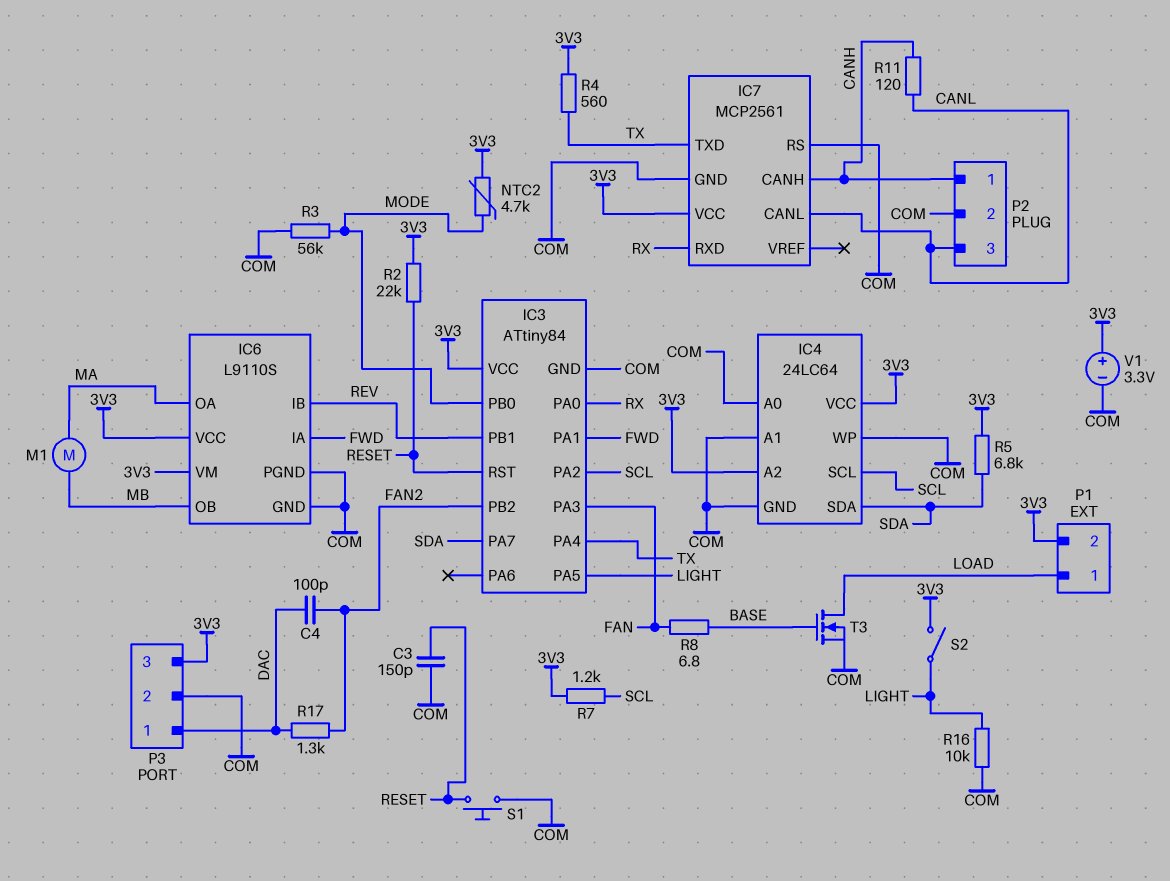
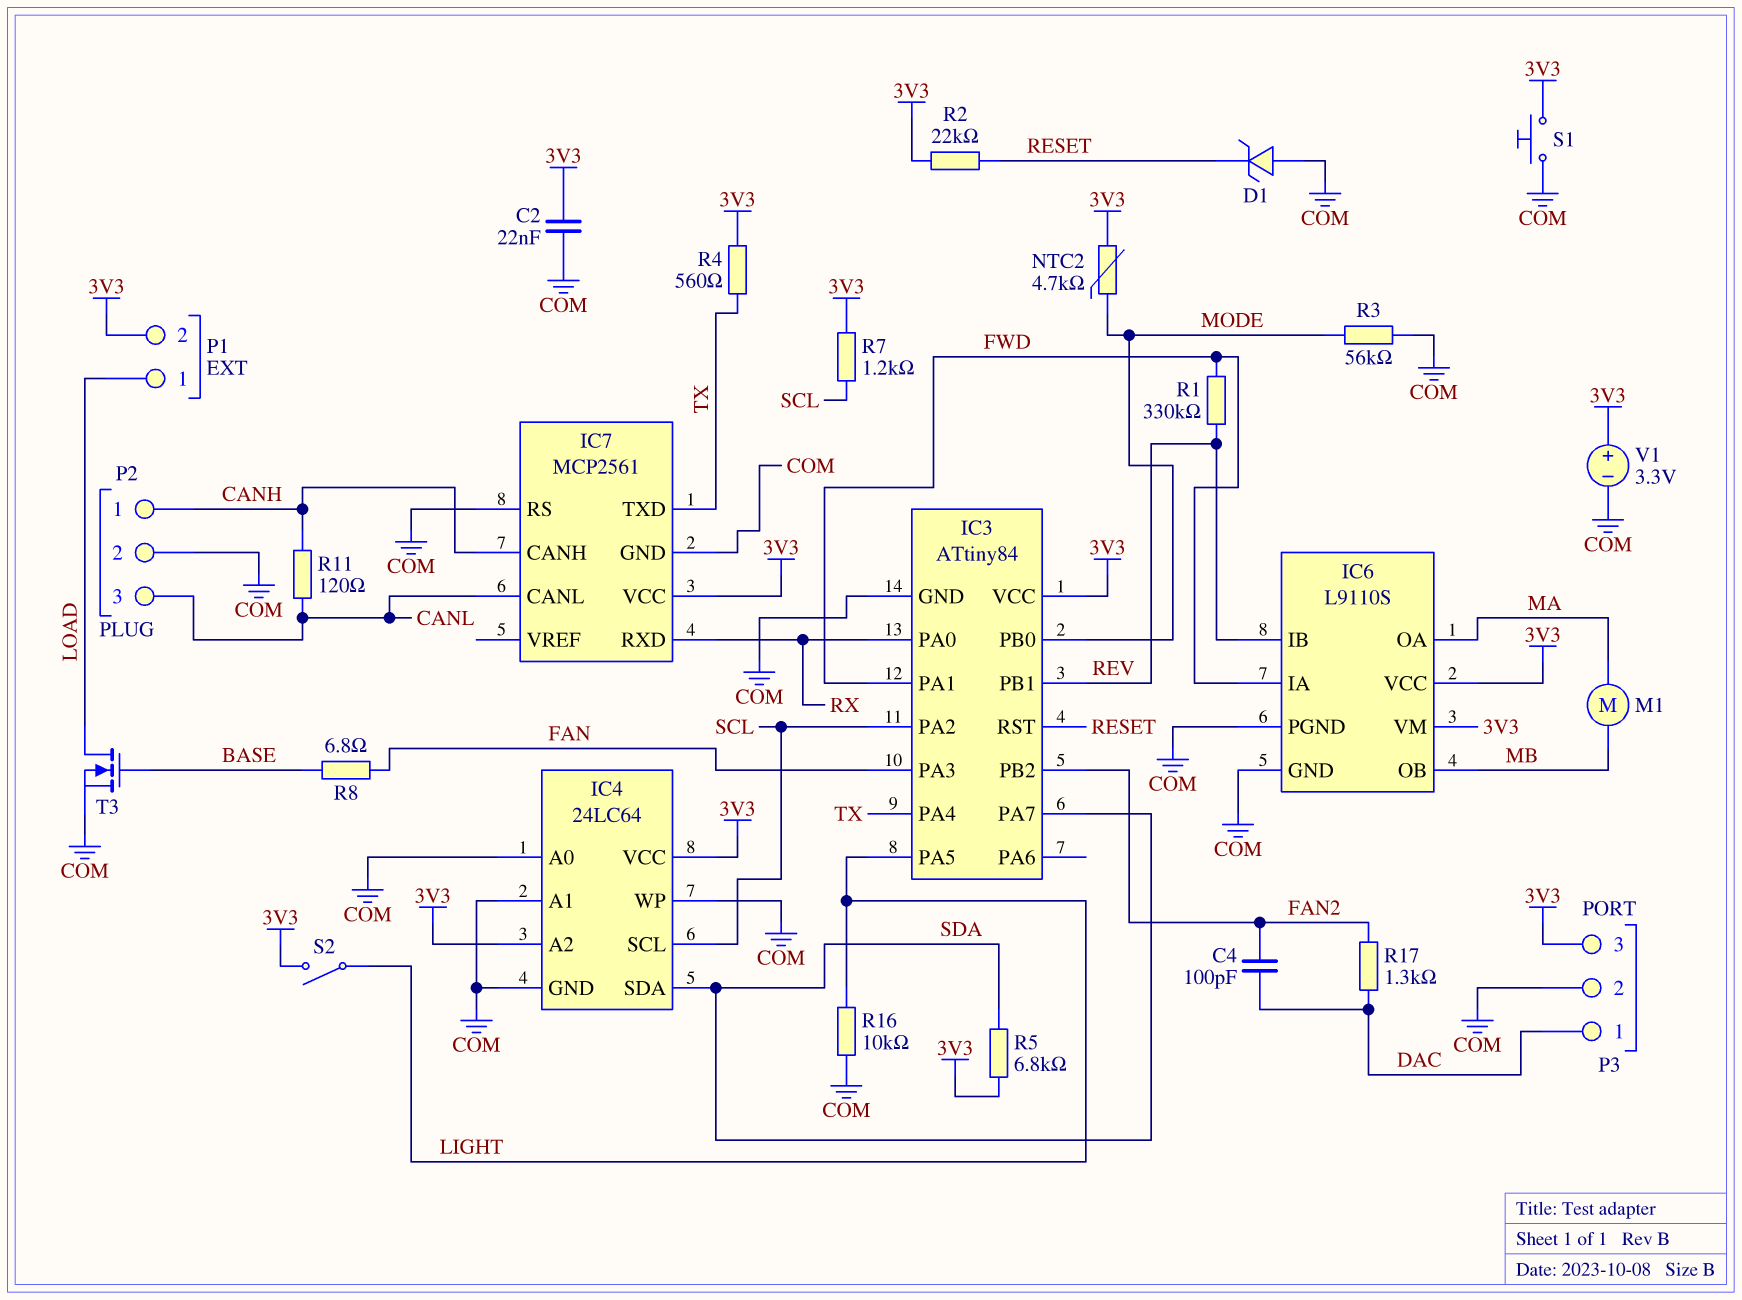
C2: none -> 22nF (3V3, COM)
C3: 150pF (COM, RESET) -> none
D1: none -> zener (A COM, K RESET)
R1: none -> 330k (FWD, REV)
S1: button (COM, RESET) -> button (3V3, COM)

